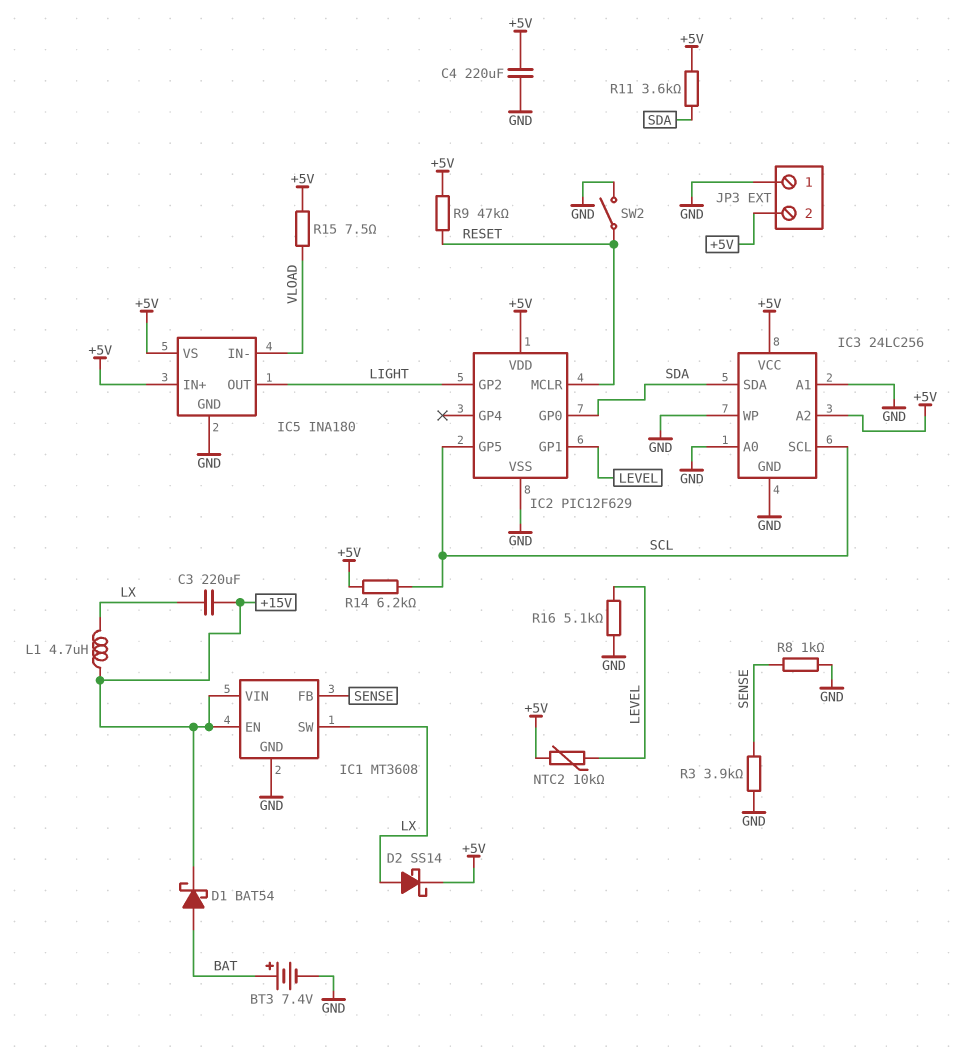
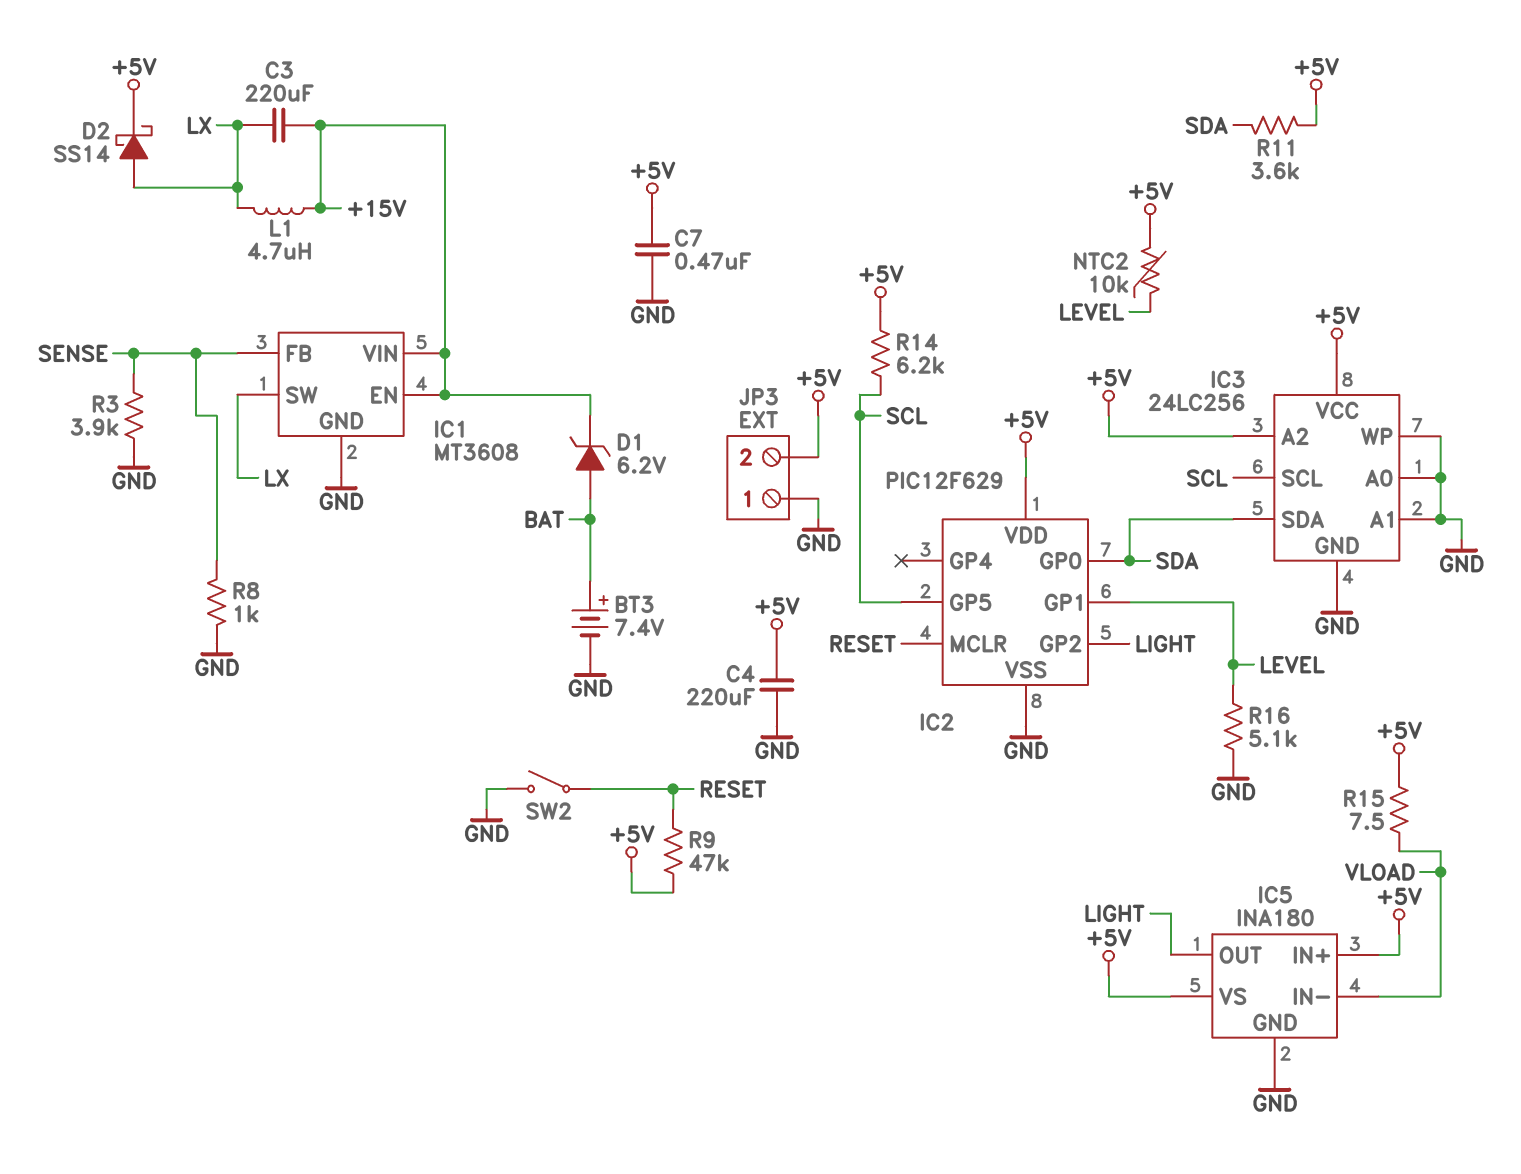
C7: none -> 470nF (+5V, GND)
D1: schottky BAT54 (A BAT, K +15V) -> zener 6.2V (A BAT, K +15V)

